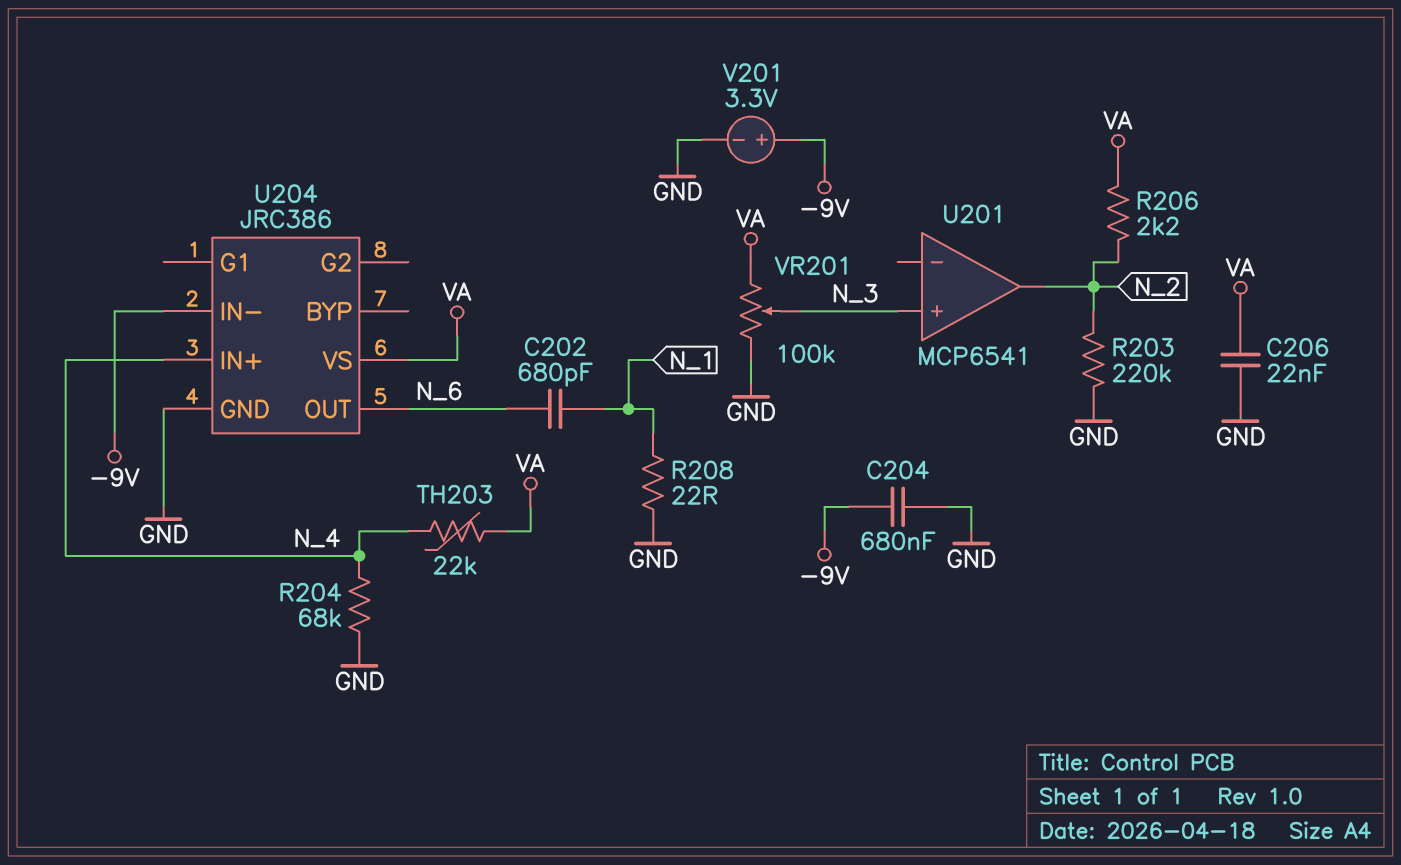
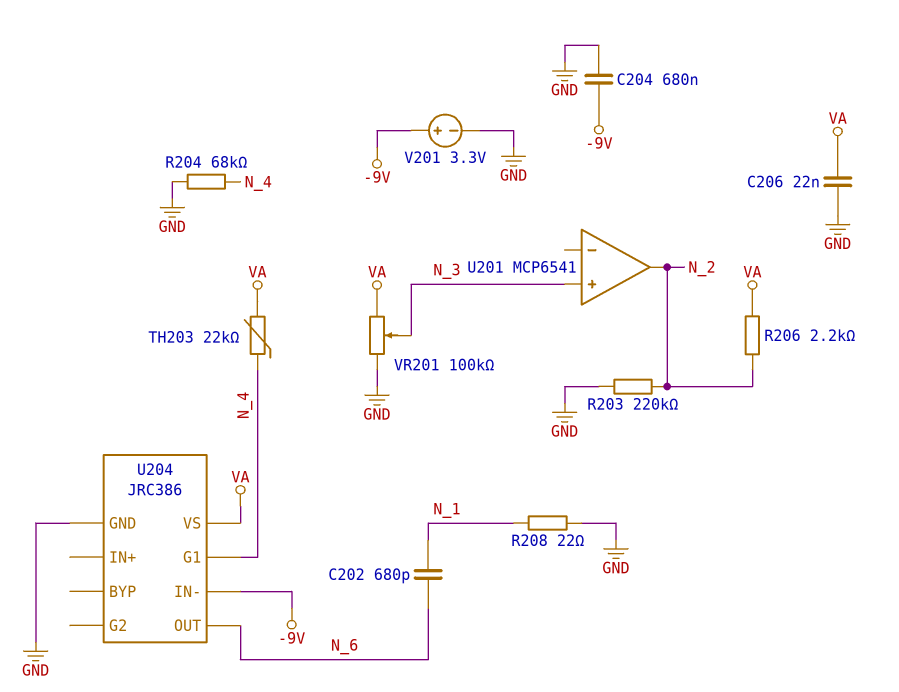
U204 pin G1: none -> N_4
U204 pin IN+: N_4 -> none

